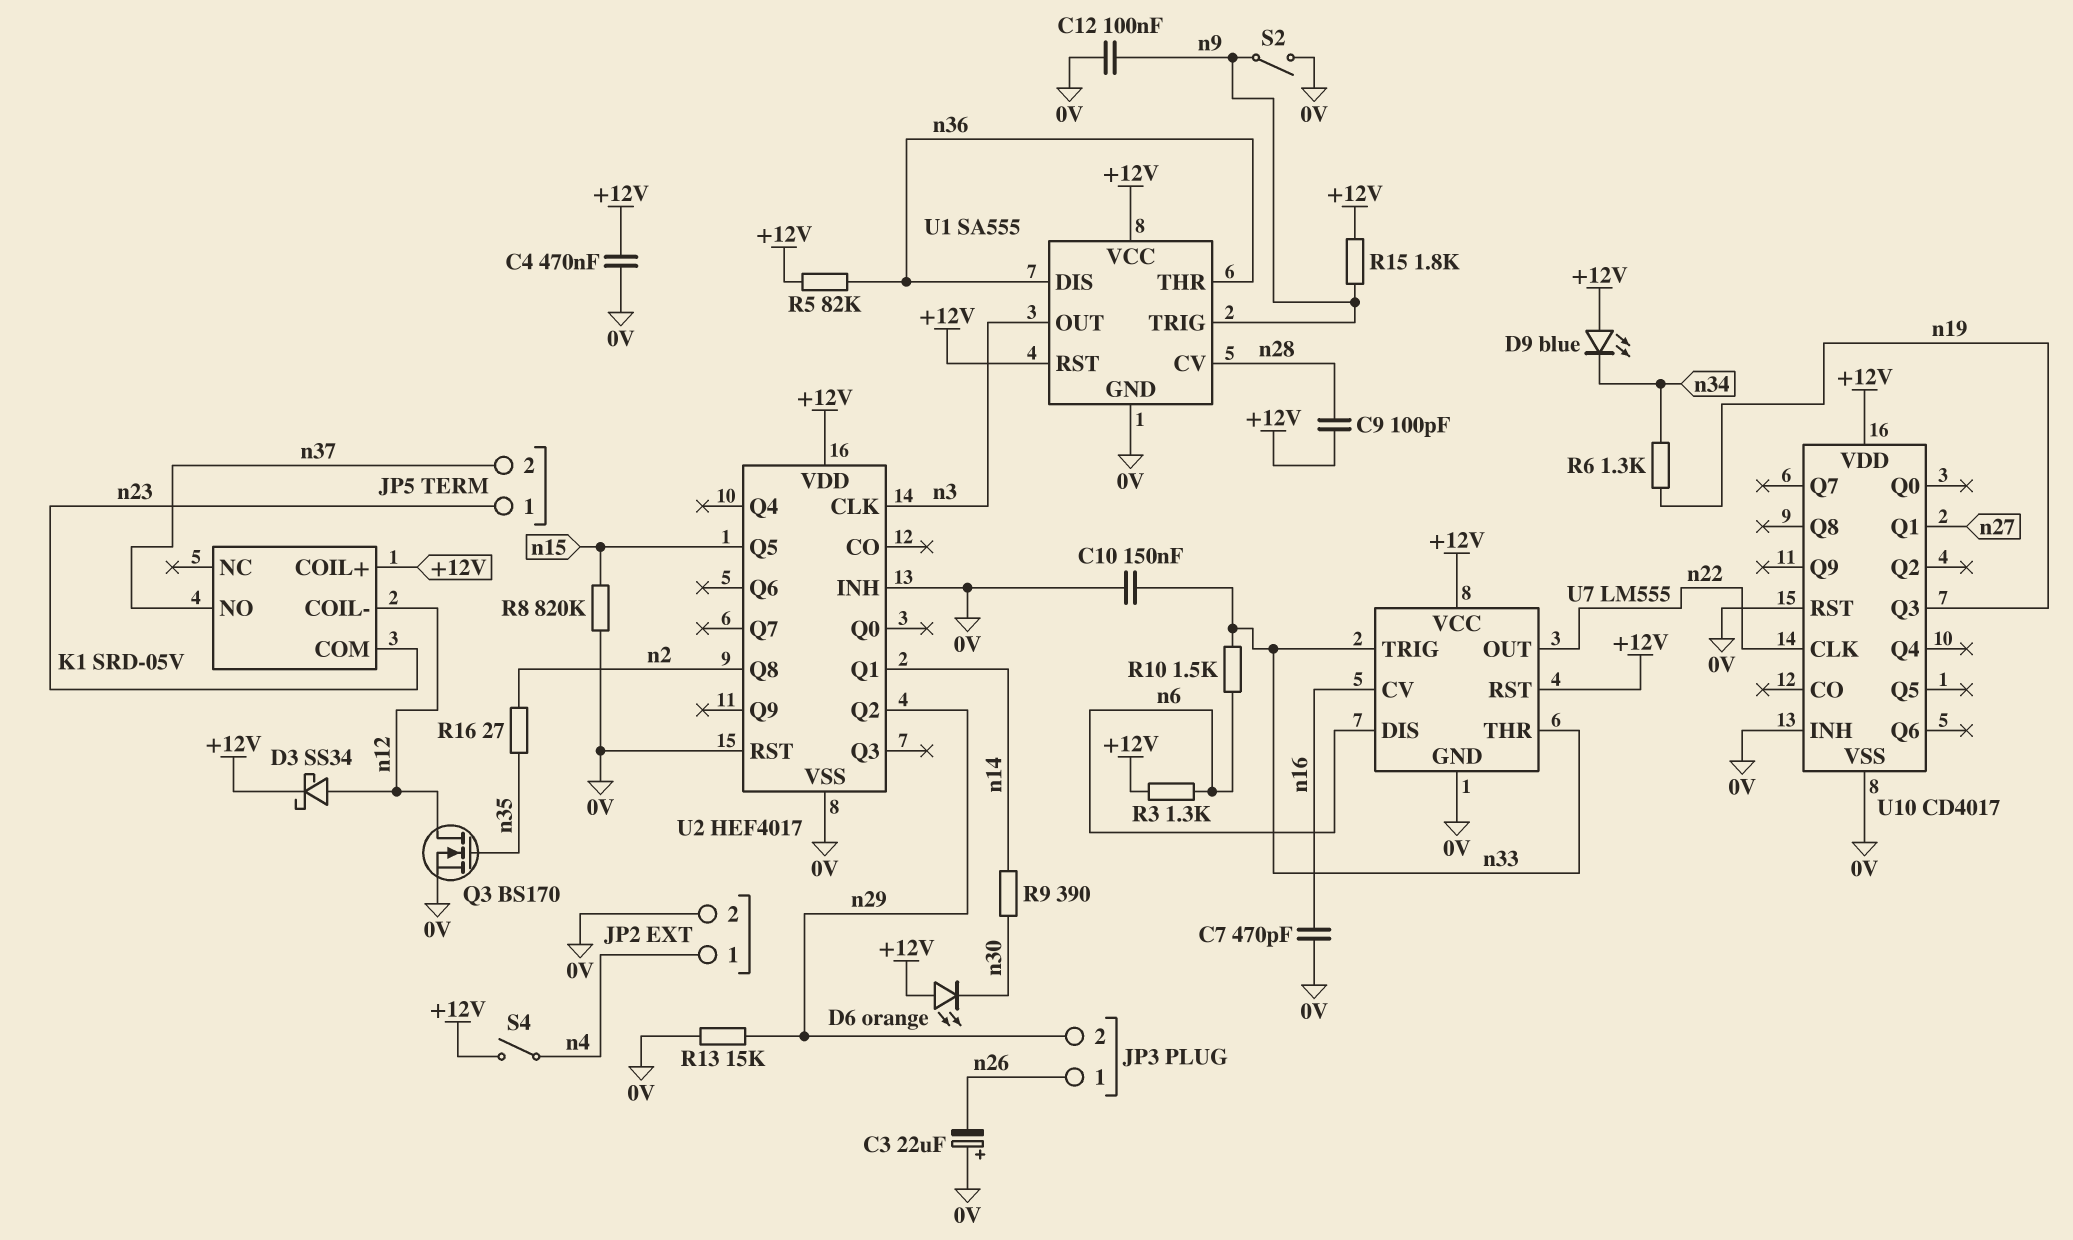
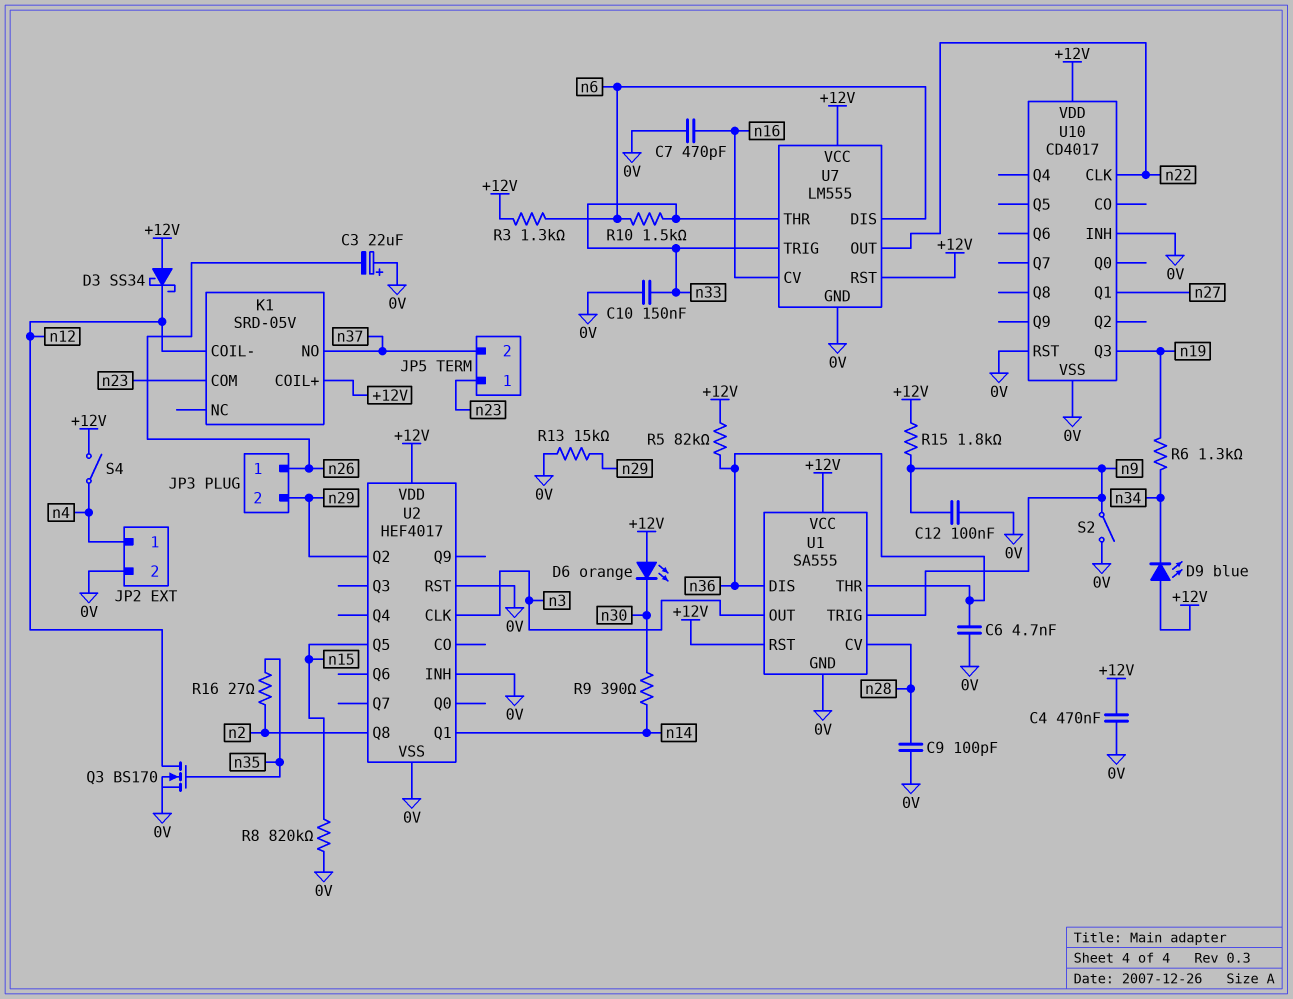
C6: none -> 4.7nF (0V, n36)
C9: 100pF (+12V, n28) -> 100pF (0V, n28)
D3: schottky SS34 (A n12, K +12V) -> schottky SS34 (A +12V, K n12)

